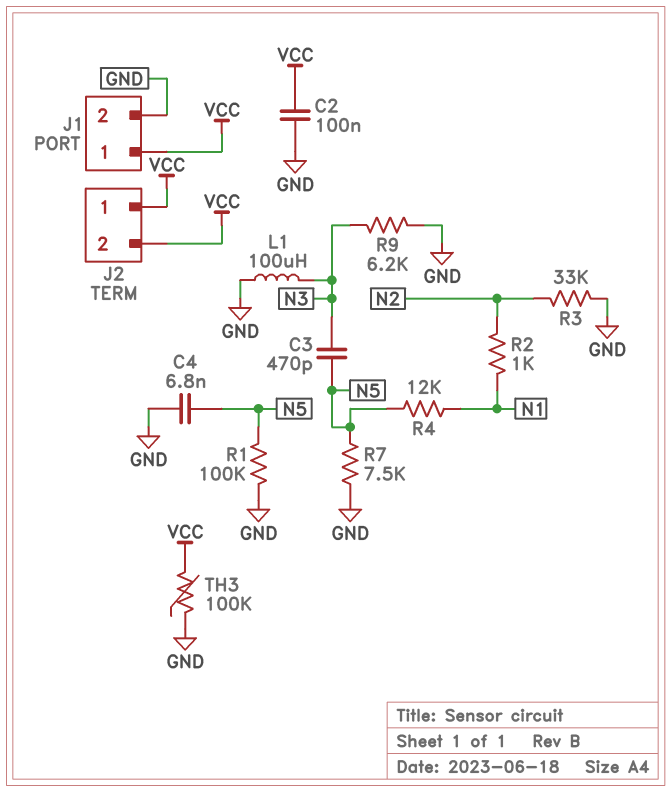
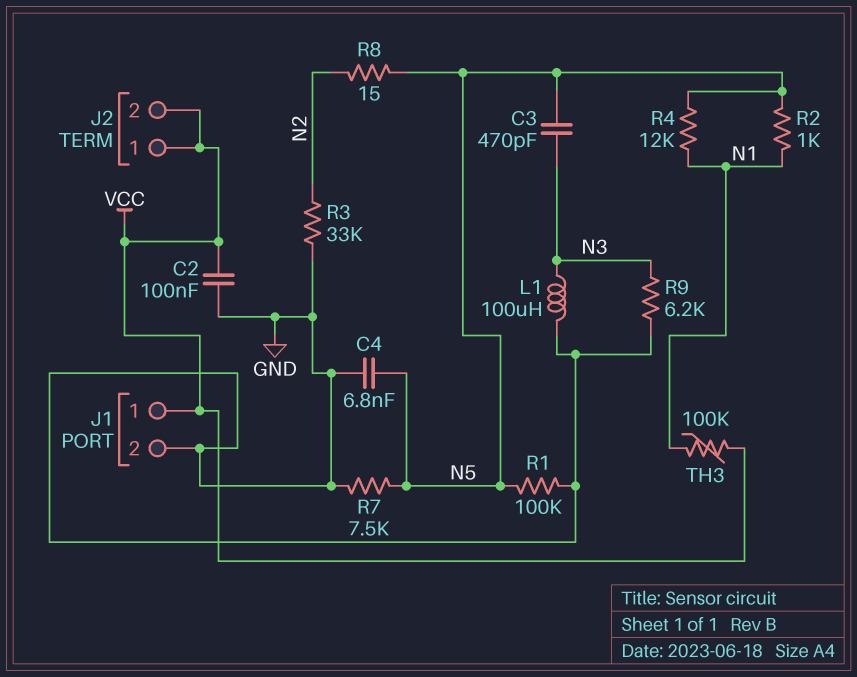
R2: 1k (N1, N2) -> 1k (N1, N5)
R8: none -> 15 (N2, N5)
TH3: 100k (GND, VCC) -> 100k (N1, VCC)

